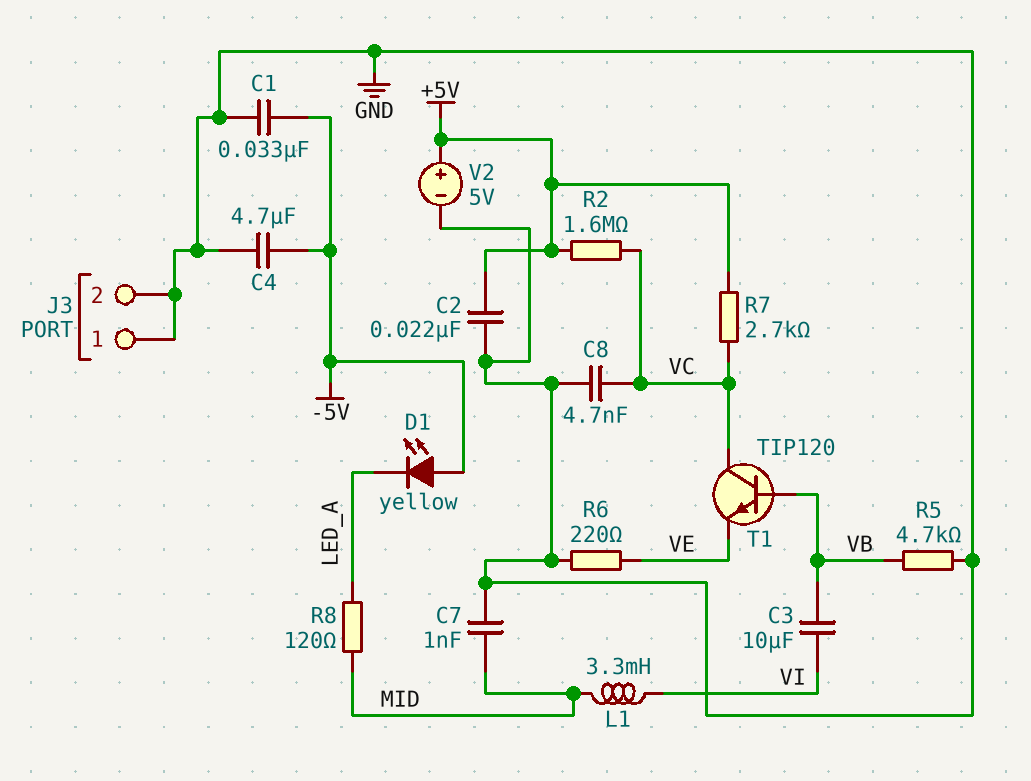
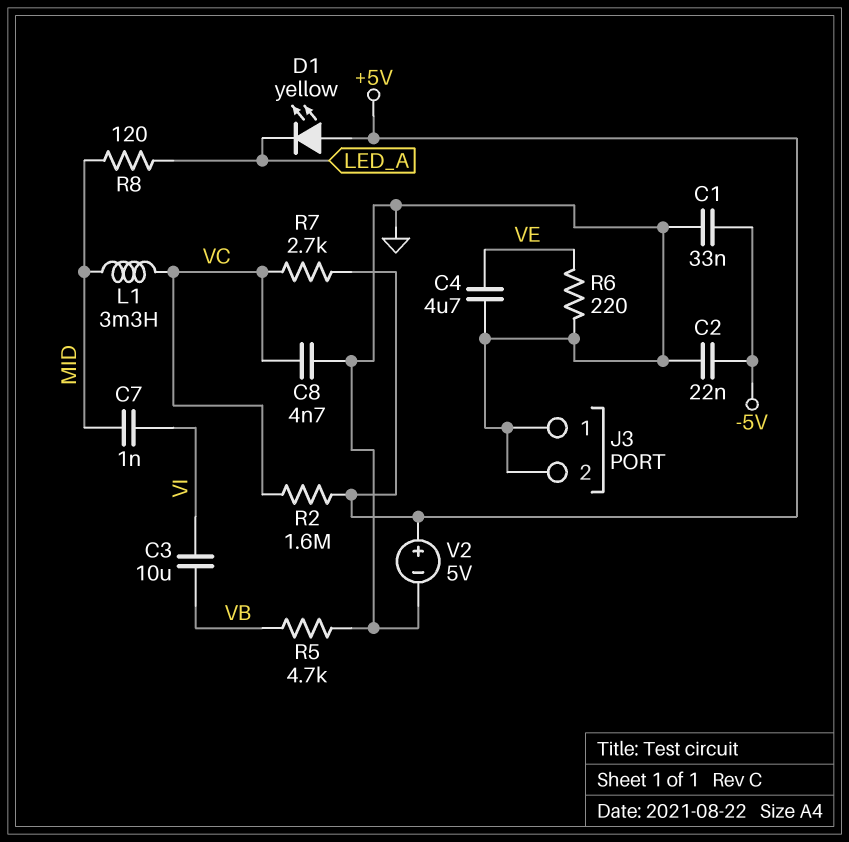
C2: 22nF (+5V, GND) -> 22nF (-5V, GND)
C4: 4.7uF (-5V, GND) -> 4.7uF (GND, VE)
C7: 1nF (GND, MID) -> 1nF (MID, VI)
D1: LED yellow (A -5V, K LED_A) -> LED yellow (A +5V, K LED_A)
L1: 3.3mH (MID, VI) -> 3.3mH (MID, VC)
T1: NPN TIP120 (B VB, C VC, E VE) -> none

